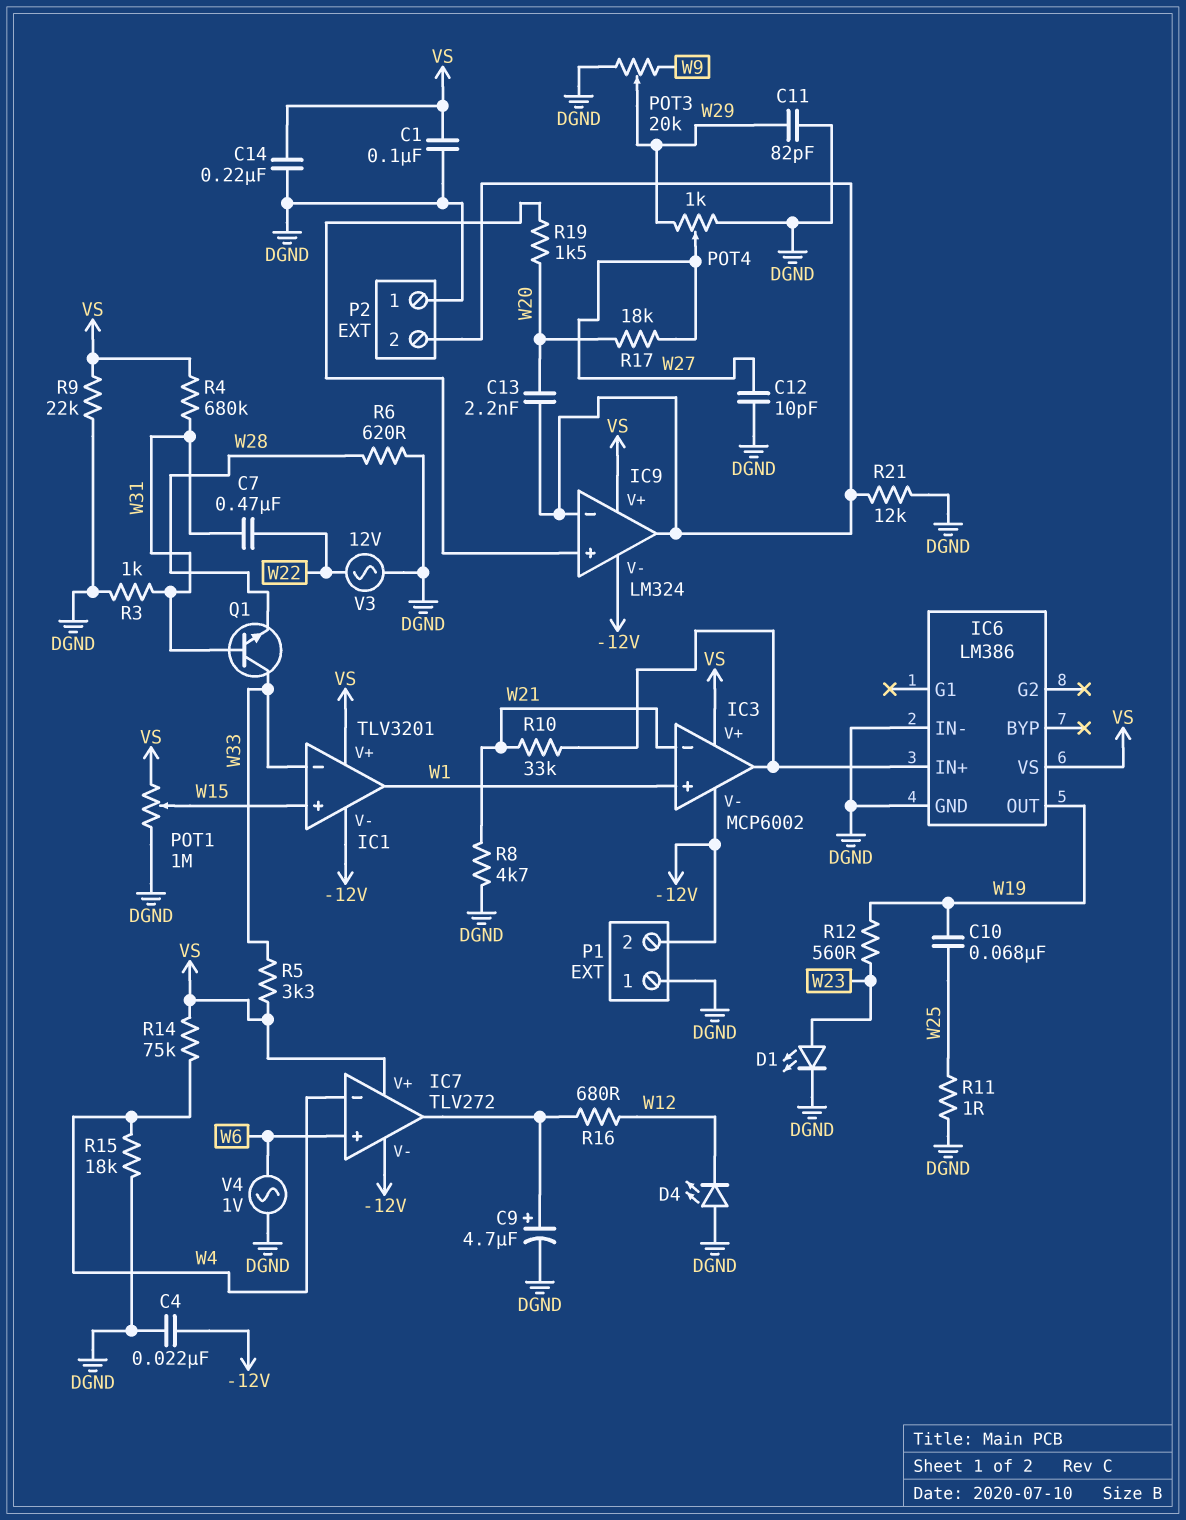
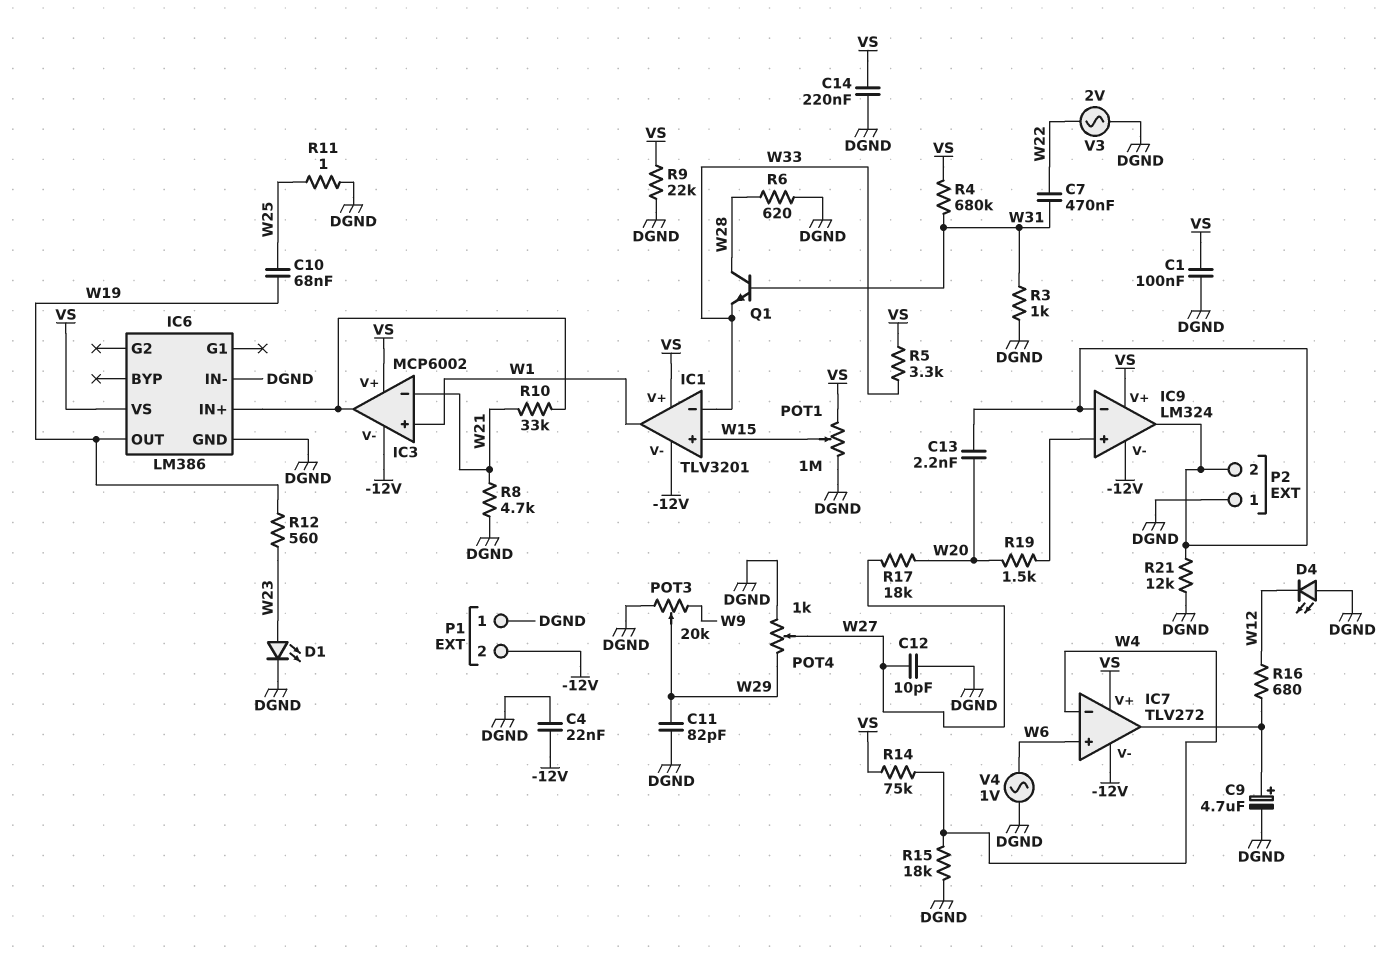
Q1: NPN (B W31, C W33, E W28) -> NPN (B W31, C W28, E W33)
V3: AC 12V (DGND, W22) -> AC 2V (DGND, W22)

